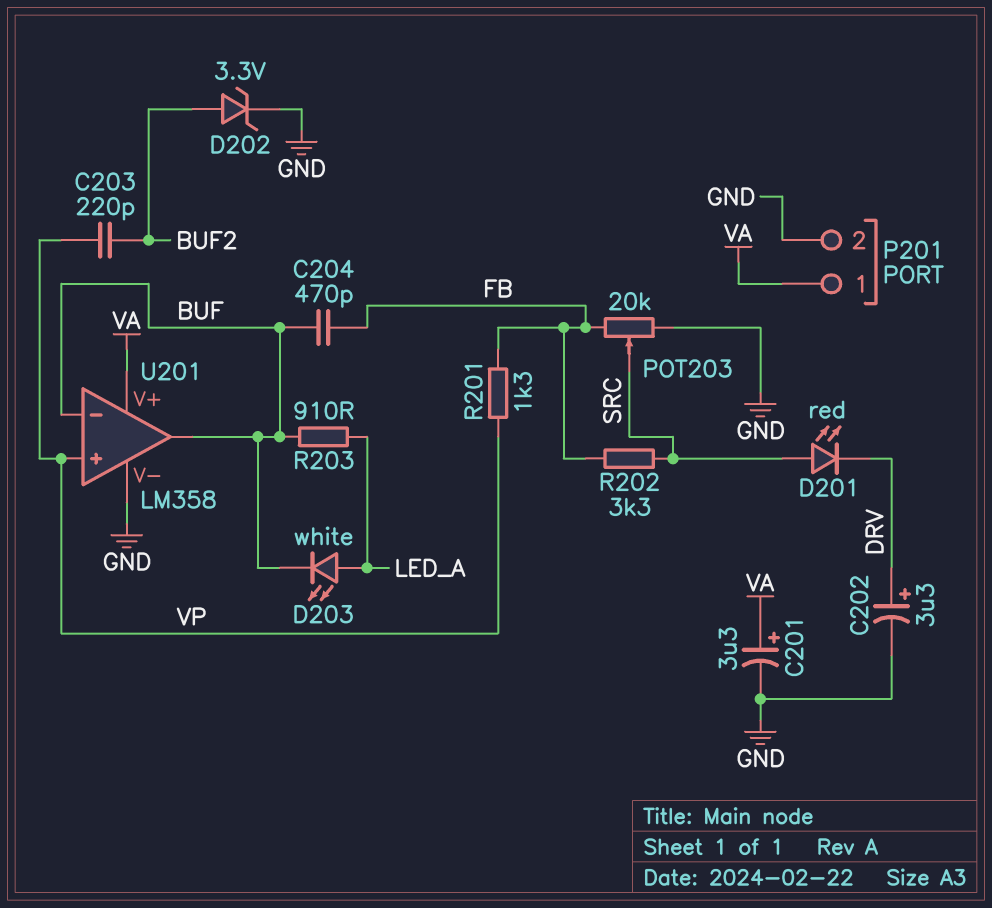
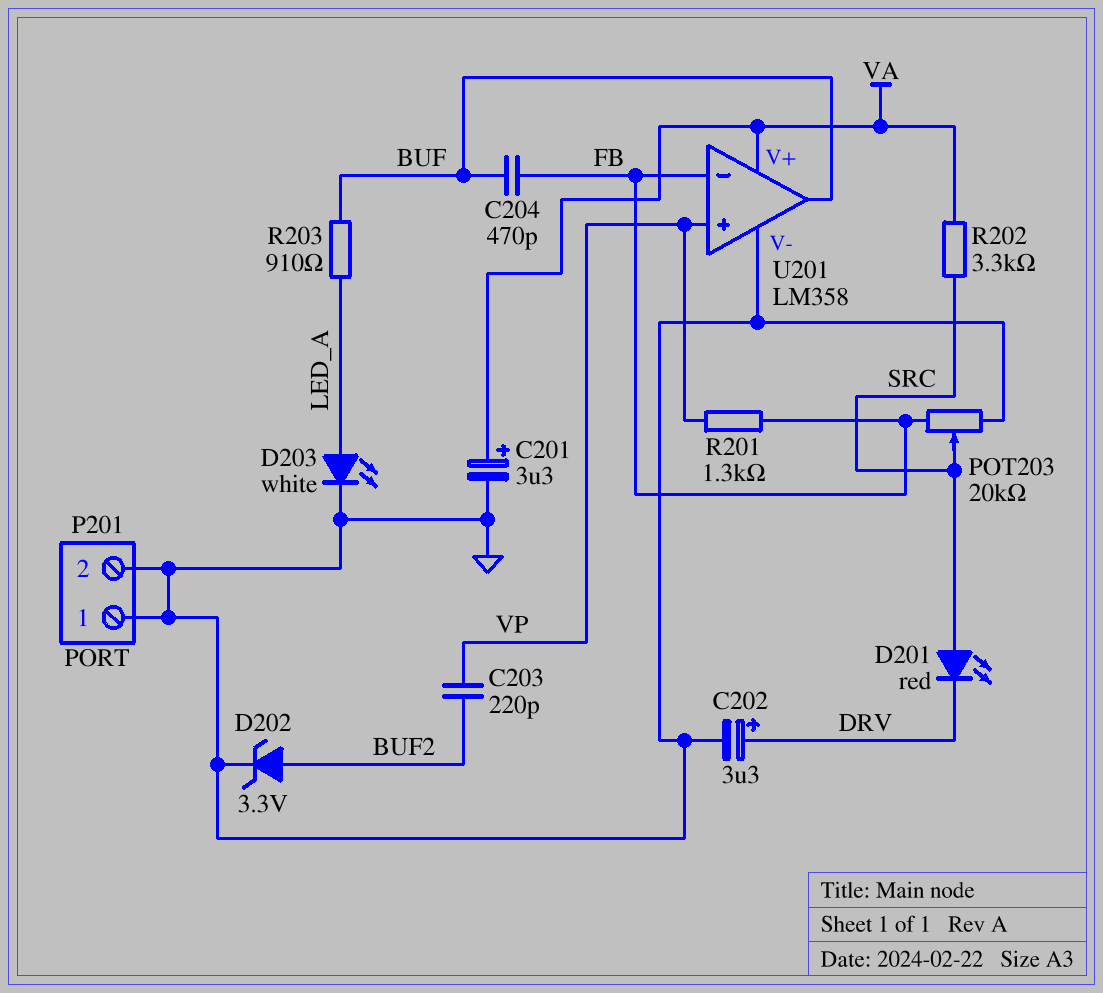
D203: LED white (A LED_A, K BUF) -> LED white (A LED_A, K GND)
P201 pin 1: VA -> GND
R202: 3.3k (FB, SRC) -> 3.3k (SRC, VA)
U201 pin in-: BUF -> FB

